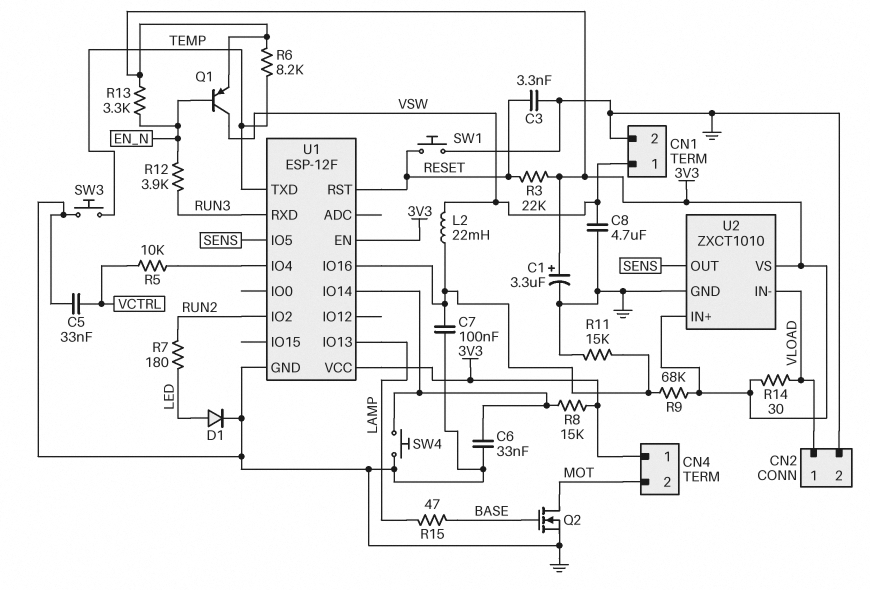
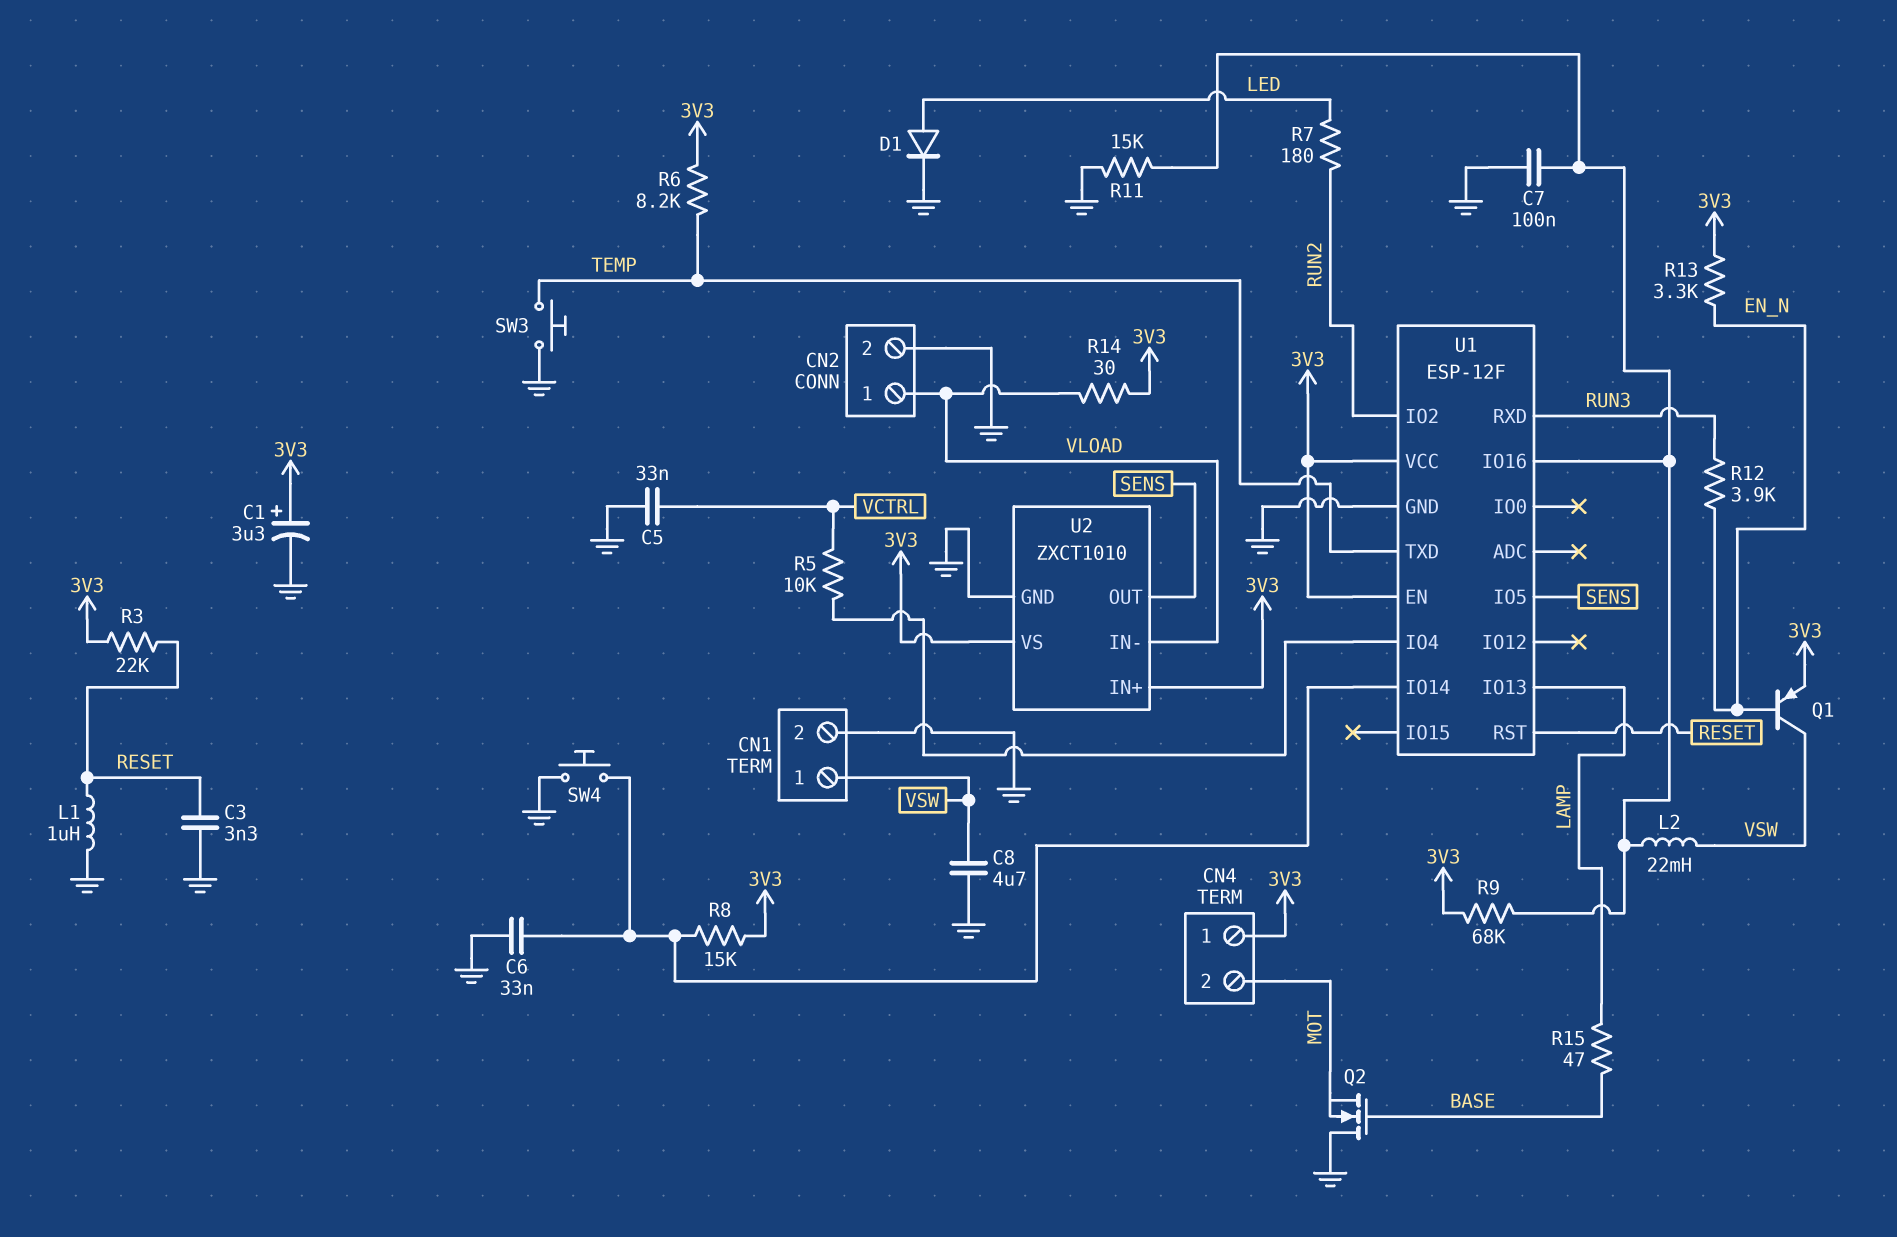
L1: none -> 1uH (GND, RESET)
Q2: NMOS (G BASE, D MOT, S GND) -> NMOS (G BASE, D GND, S MOT)
SW1: button (GND, RESET) -> none

